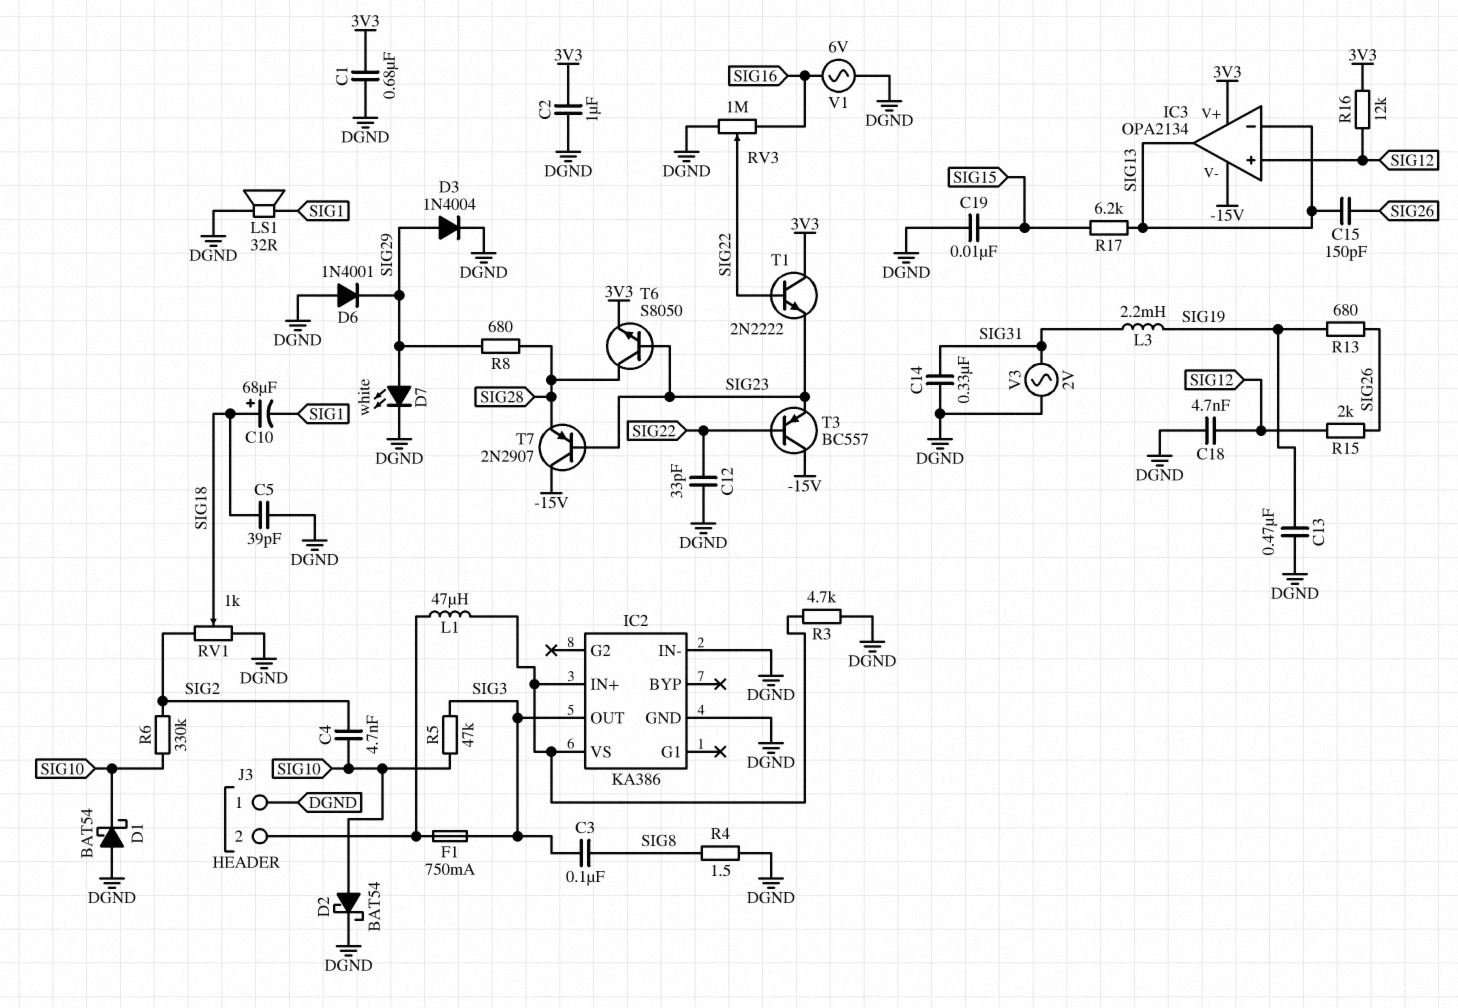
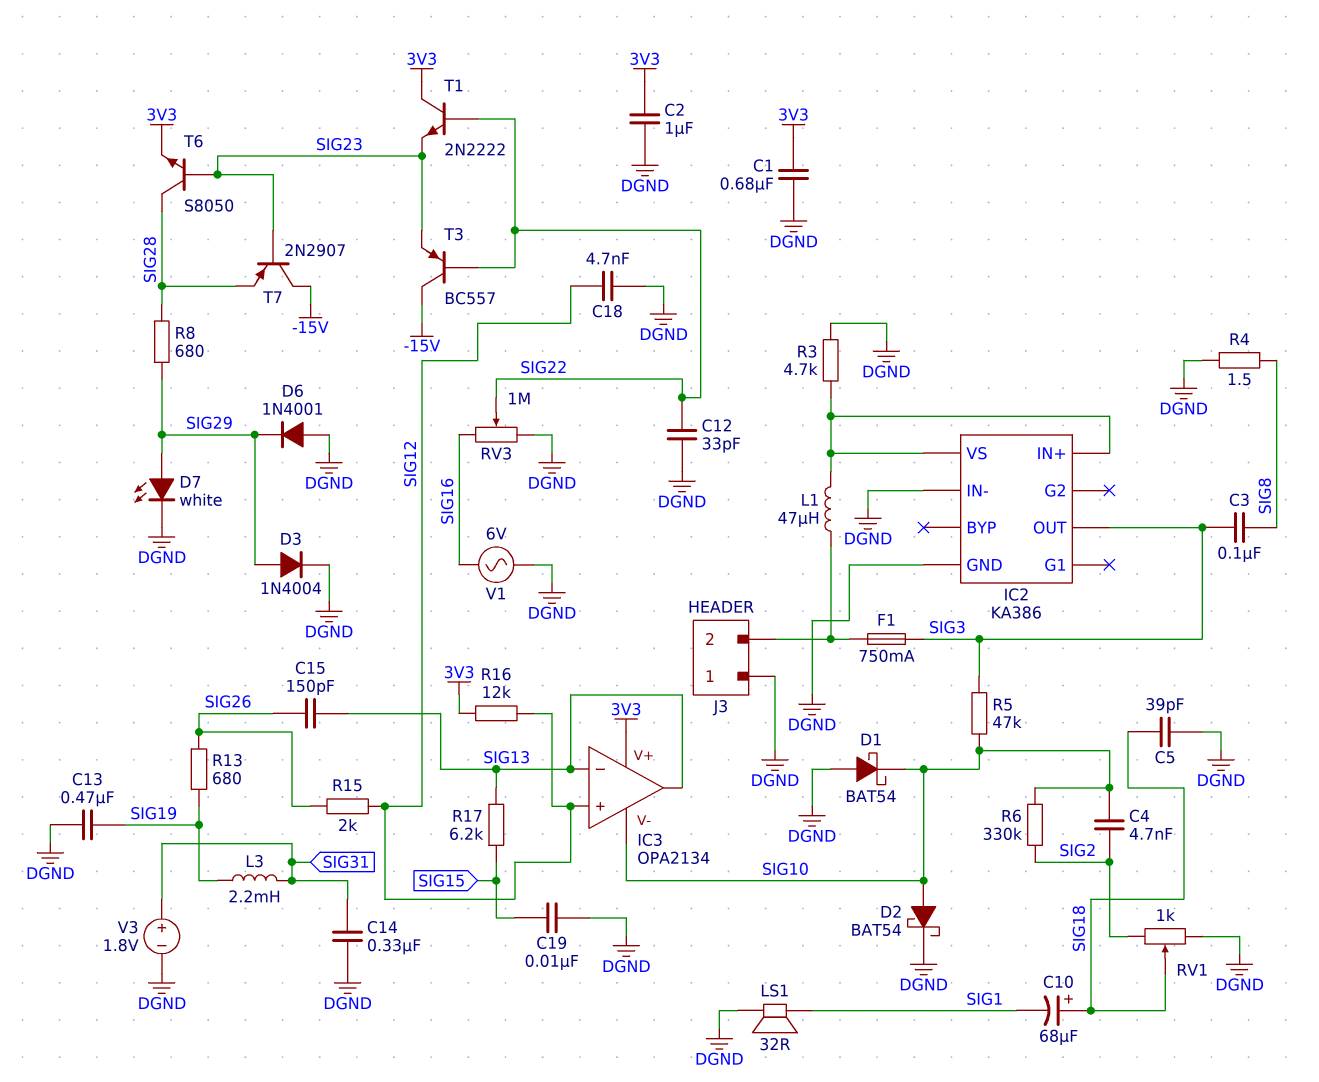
IC3 pin V-: -15V -> SIG10
V3: AC 2V (DGND, SIG31) -> 1.8V (plus SIG31, minus DGND)

